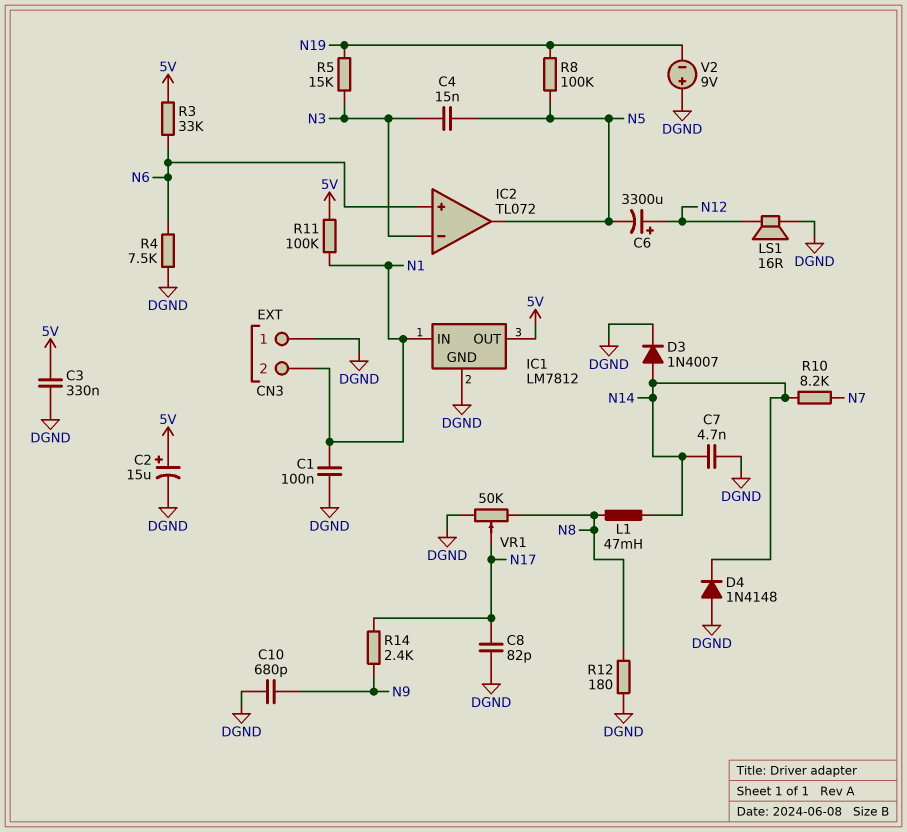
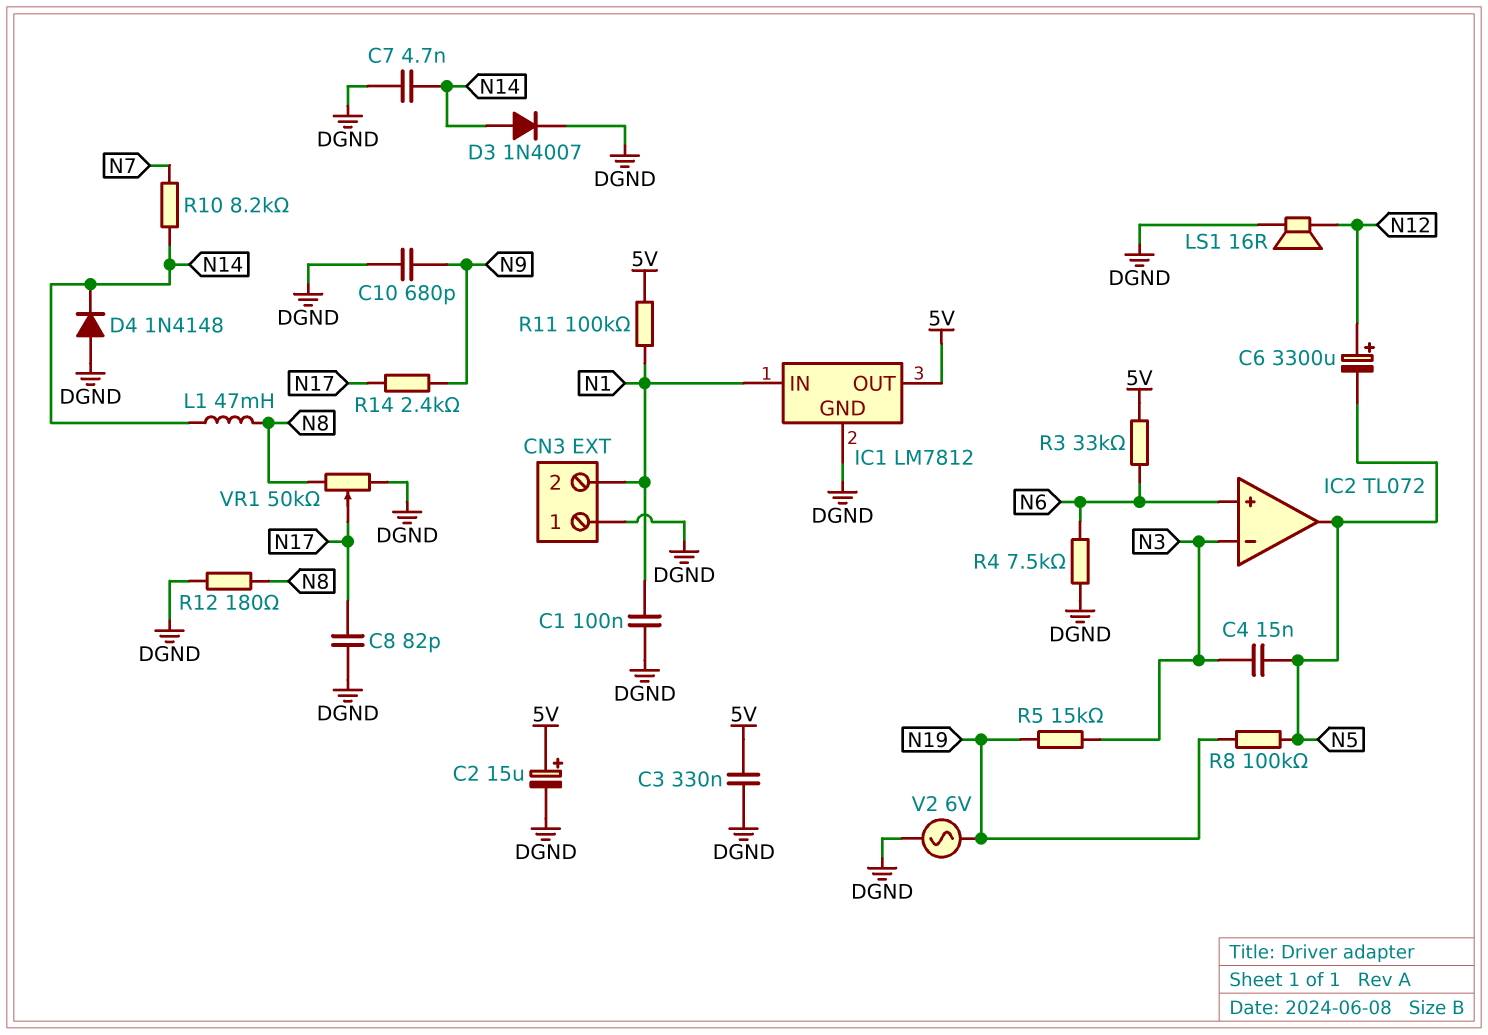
V2: 9V (plus DGND, minus N19) -> AC 6V (DGND, N19)

